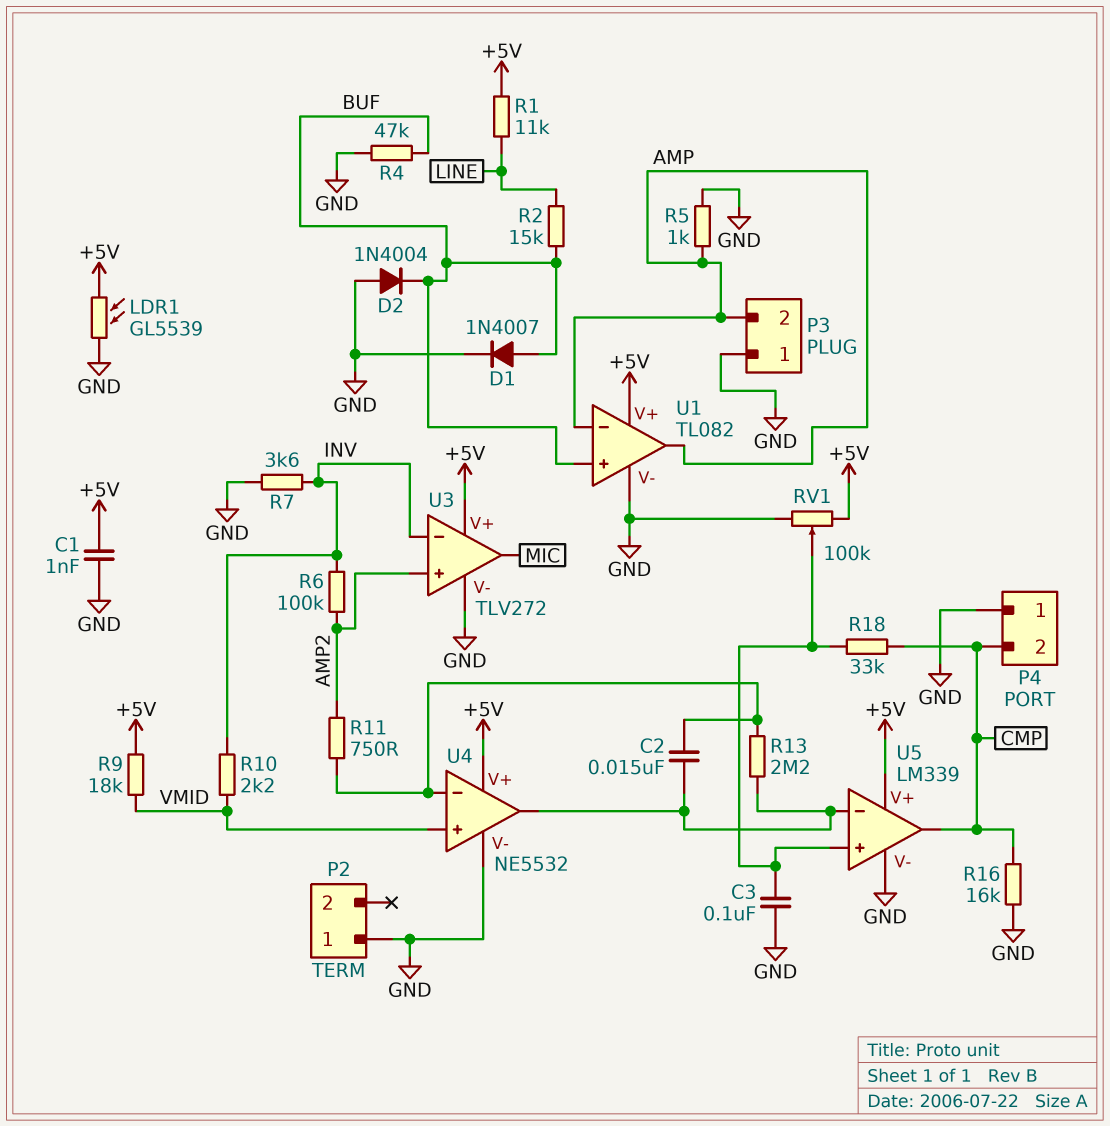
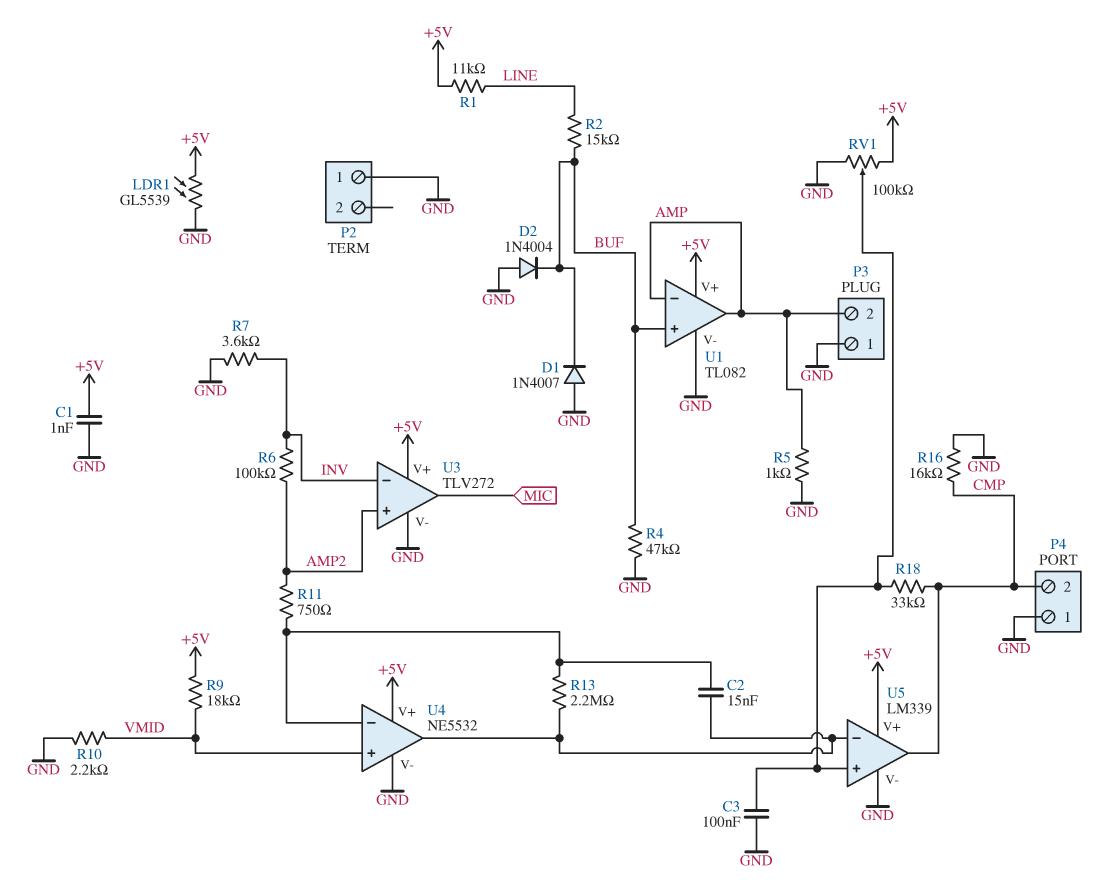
D1: diode 1N4007 (A BUF, K GND) -> diode 1N4007 (A GND, K BUF)
R10: 2.2k (INV, VMID) -> 2.2k (GND, VMID)

